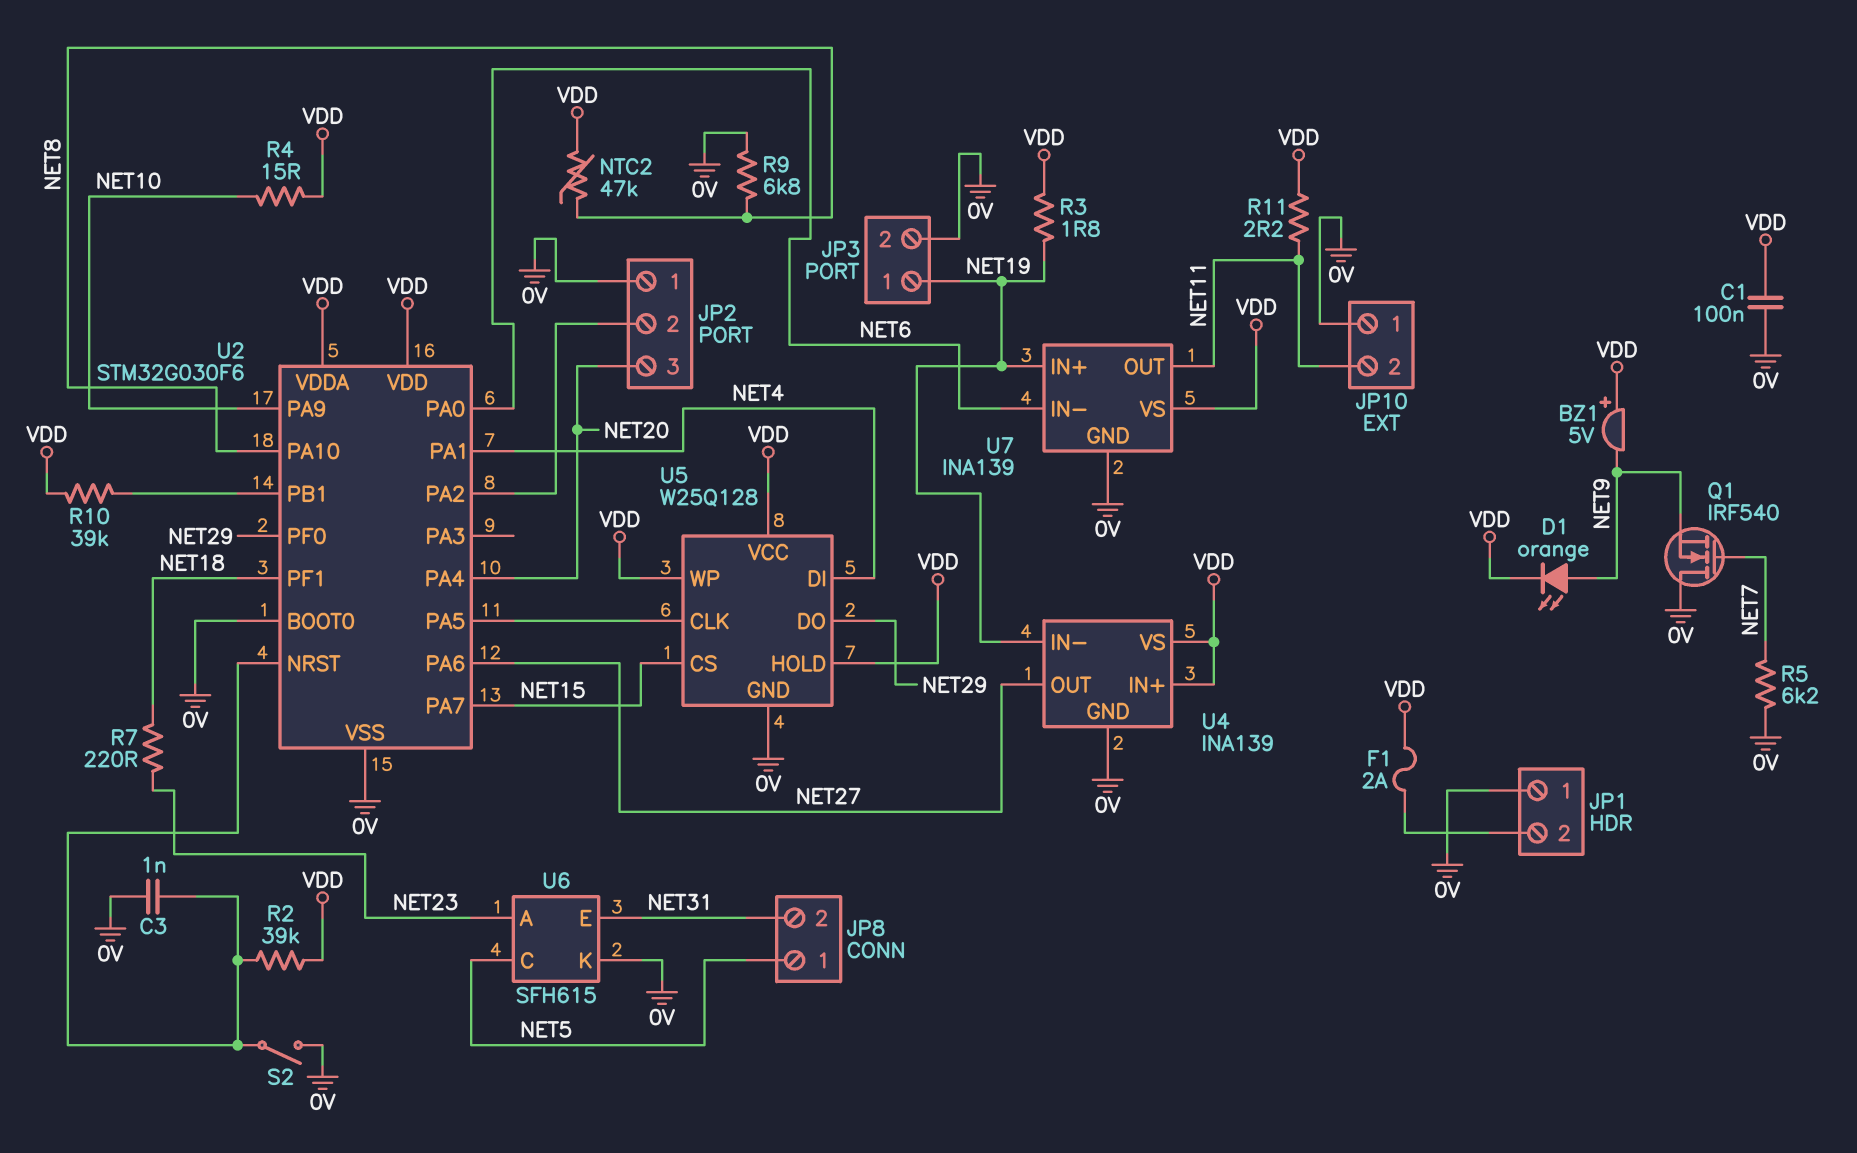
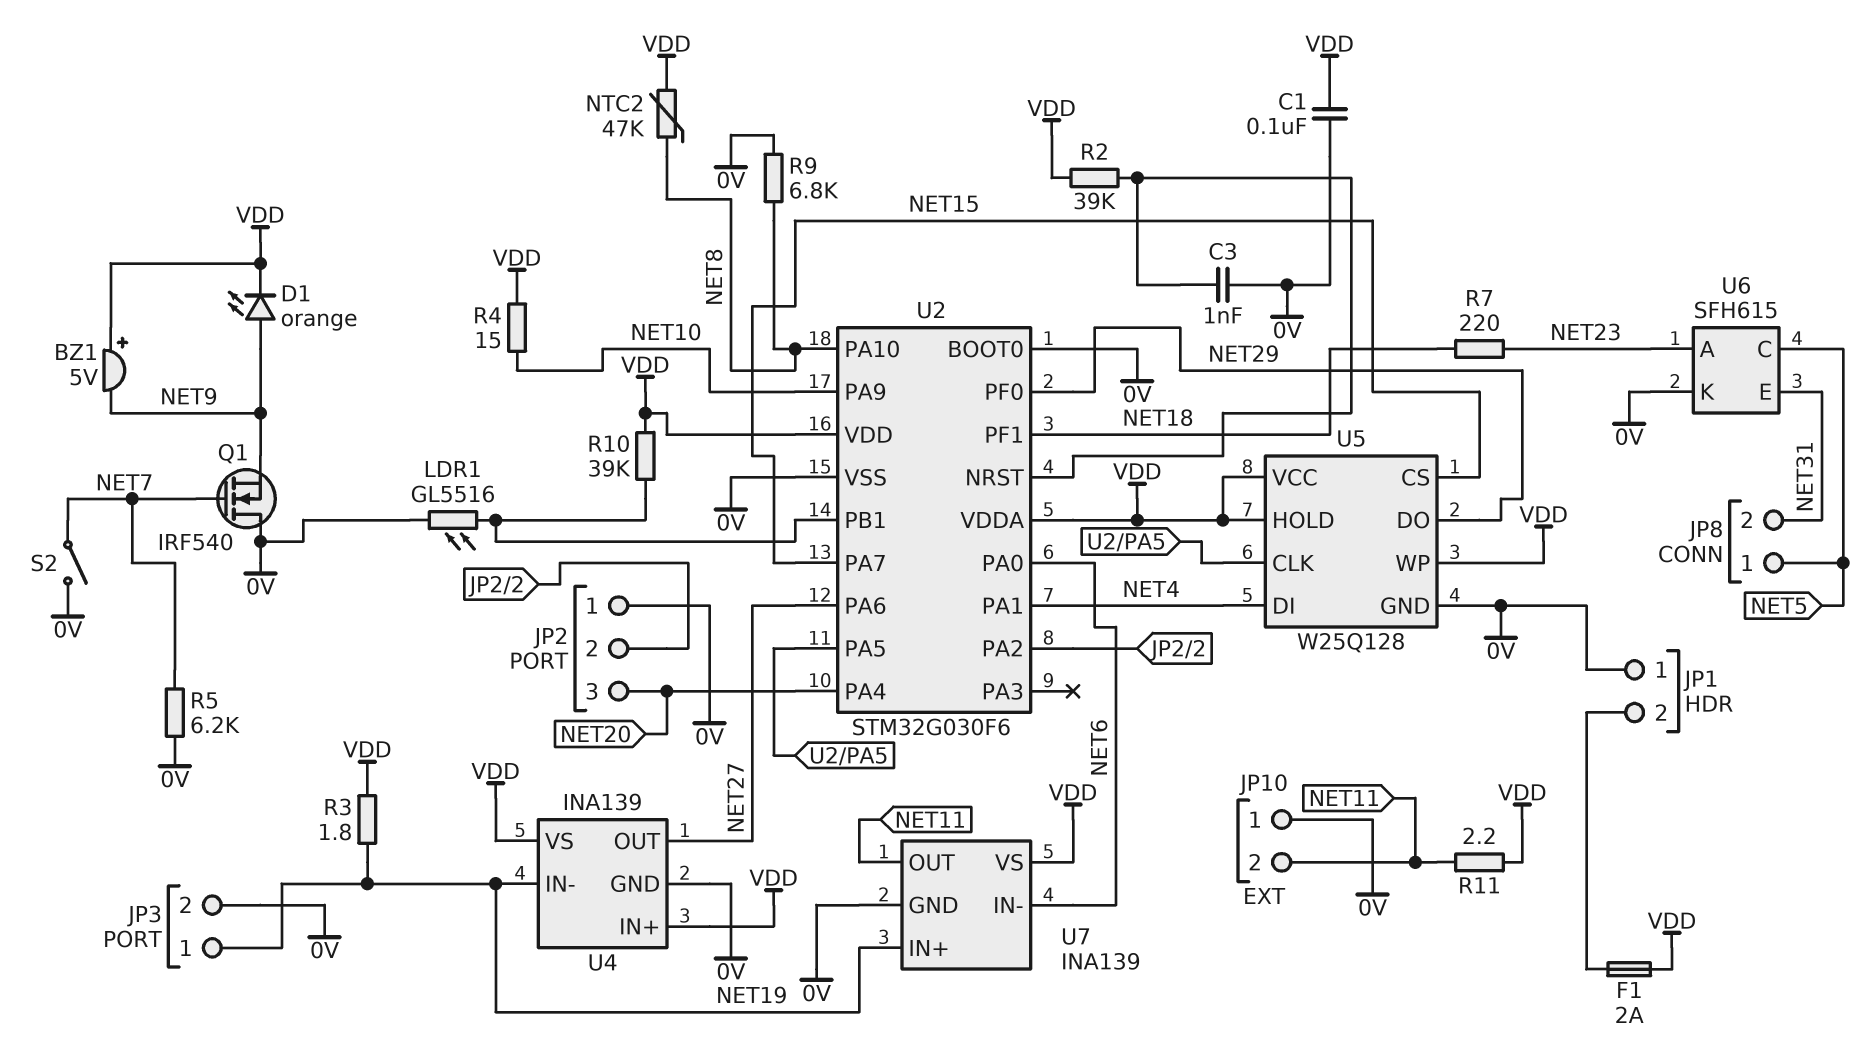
LDR1: none -> GL5516 (0V, U2/PB1)
S2: switch (0V, U2/NRST) -> switch (0V, NET7)

